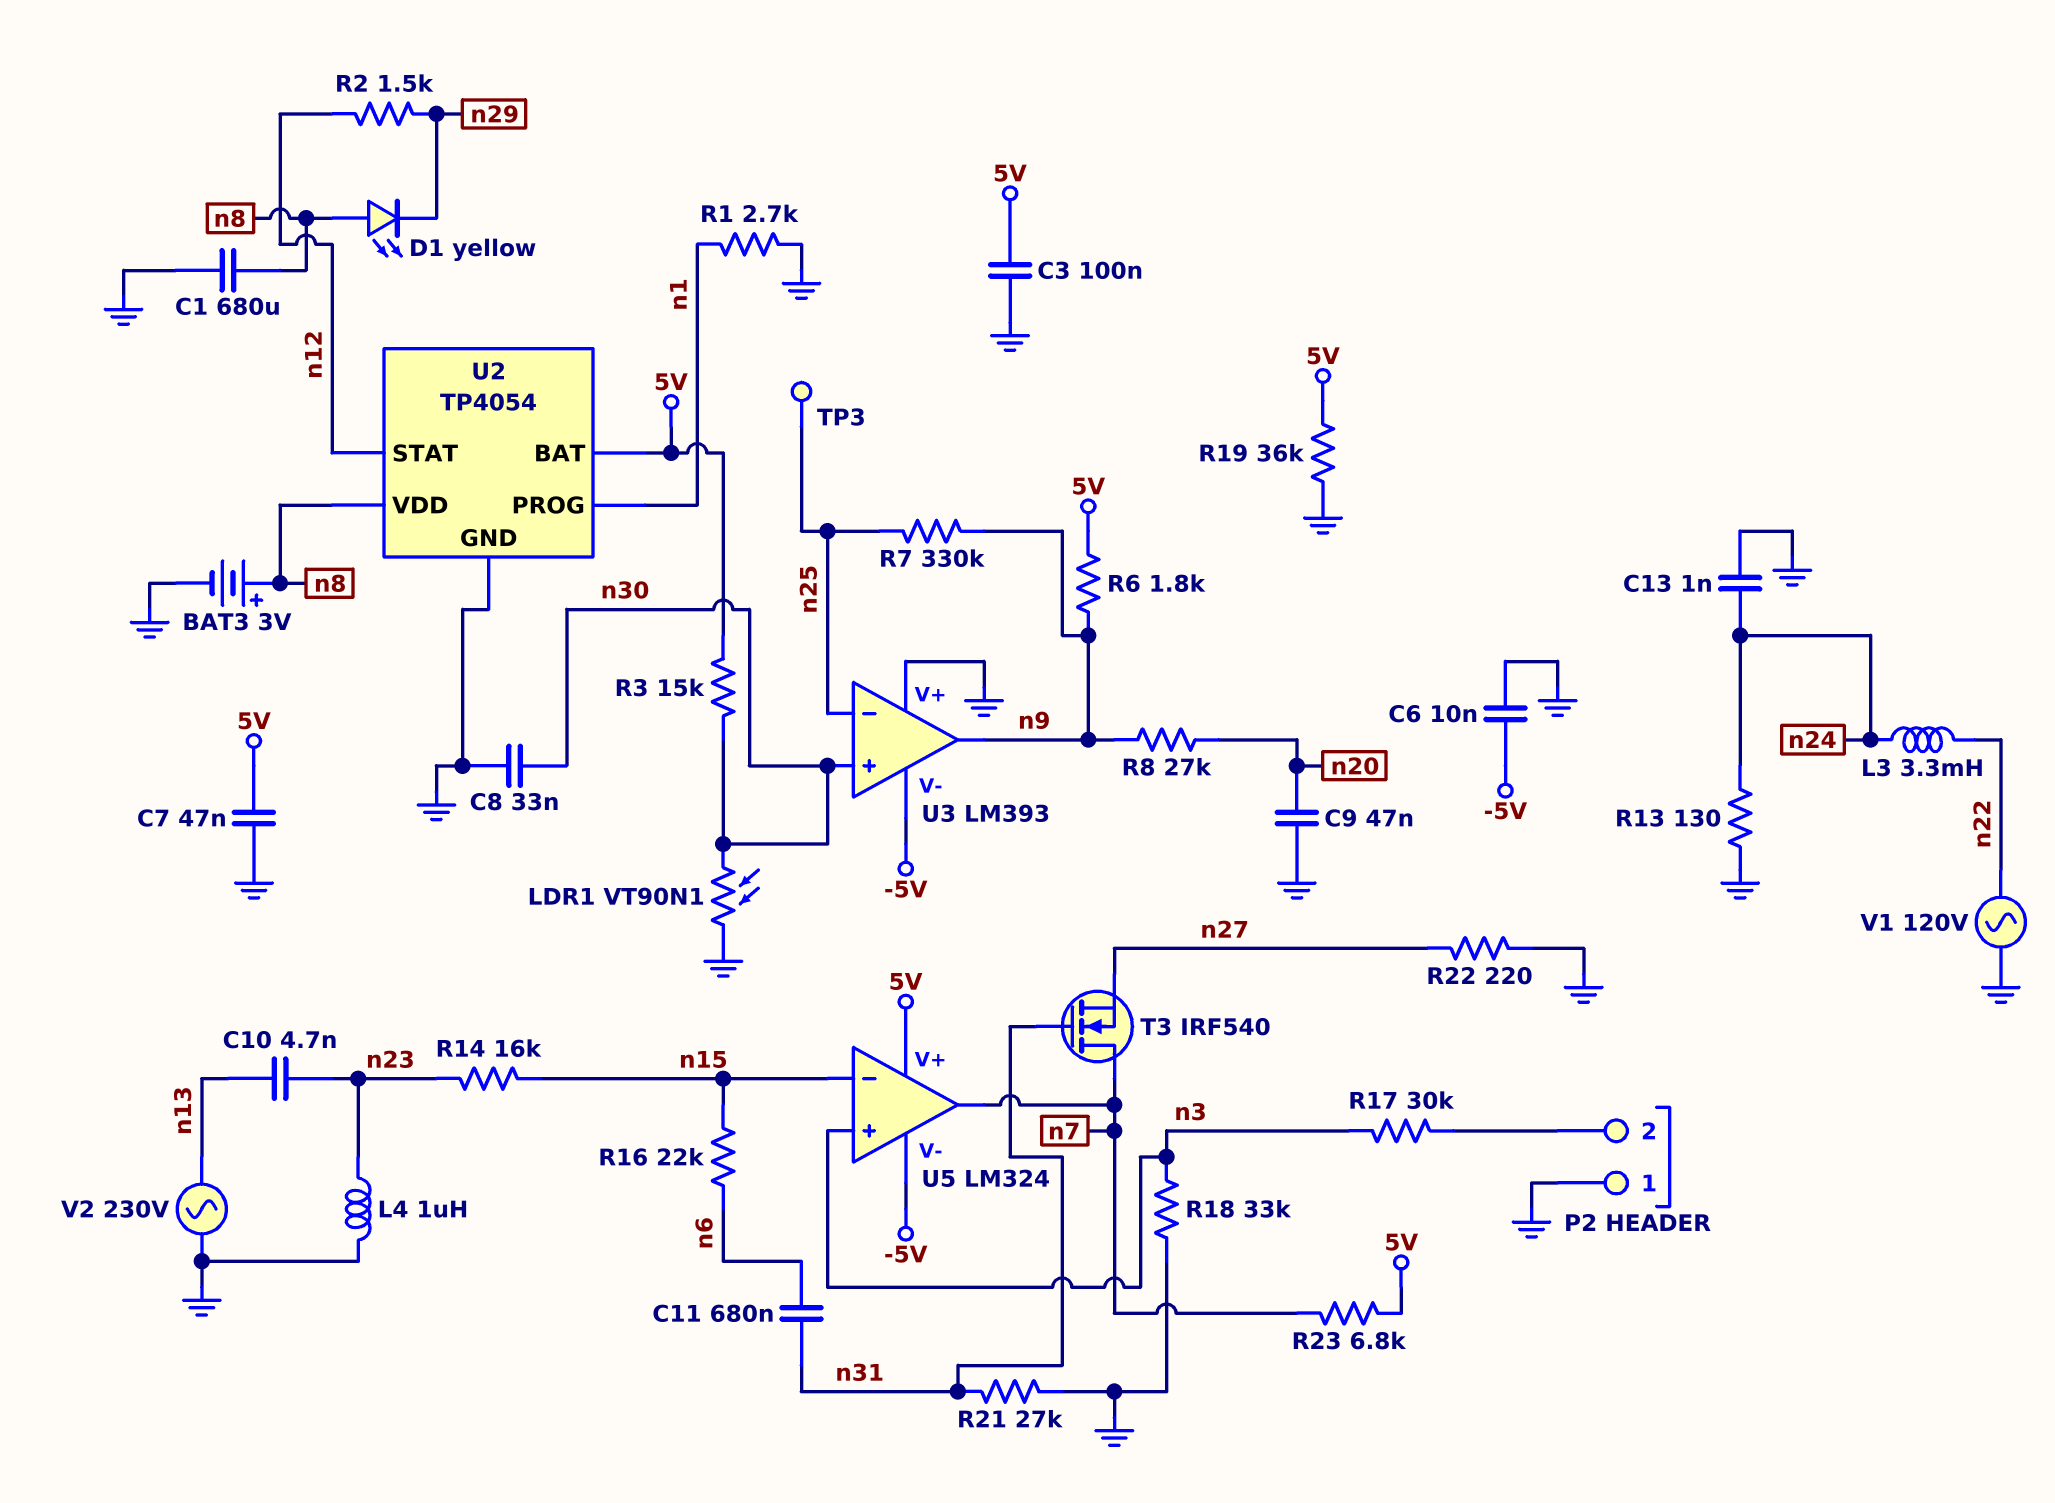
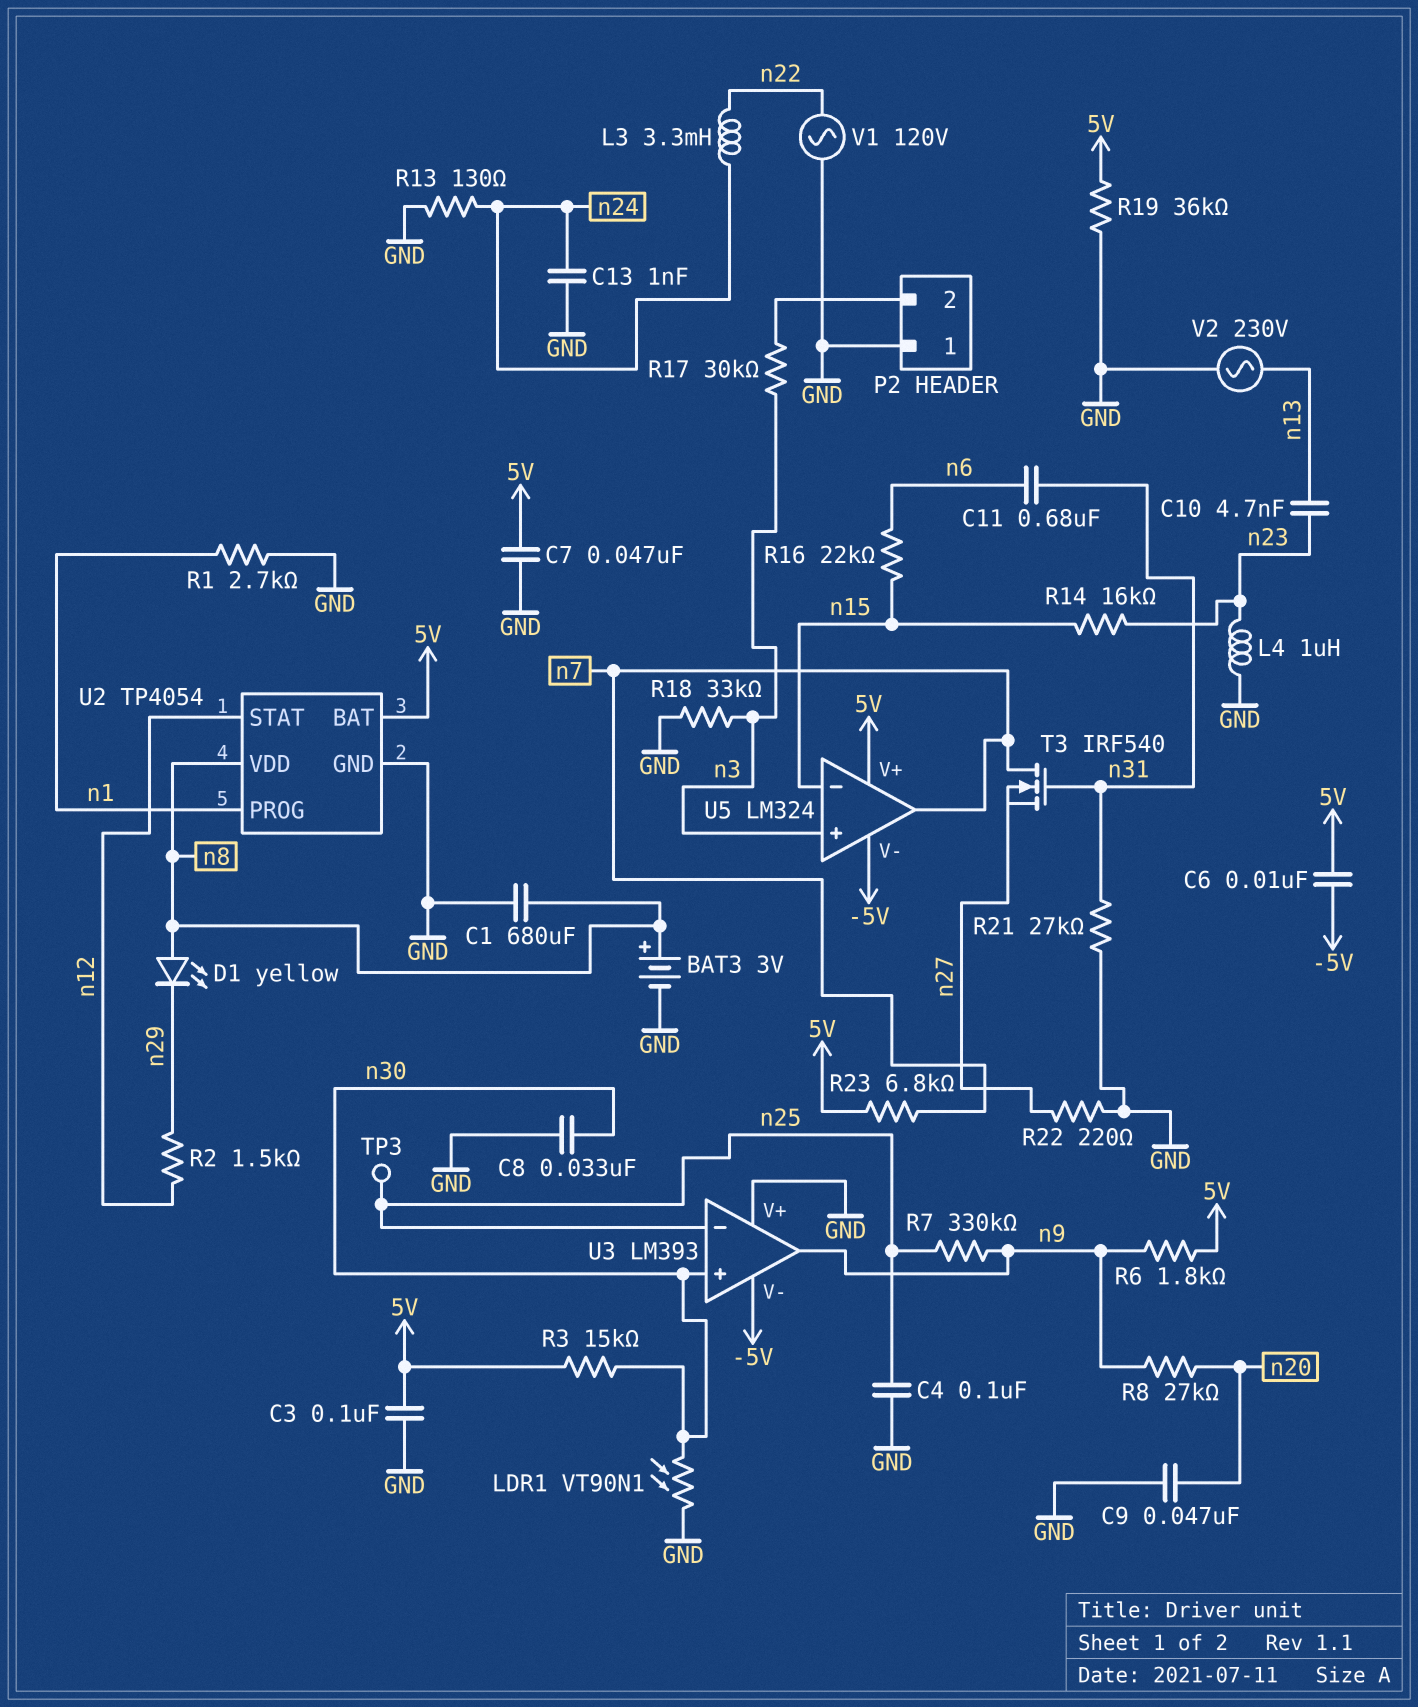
C4: none -> 100nF (GND, n25)
C6: 10nF (-5V, GND) -> 10nF (-5V, 5V)

